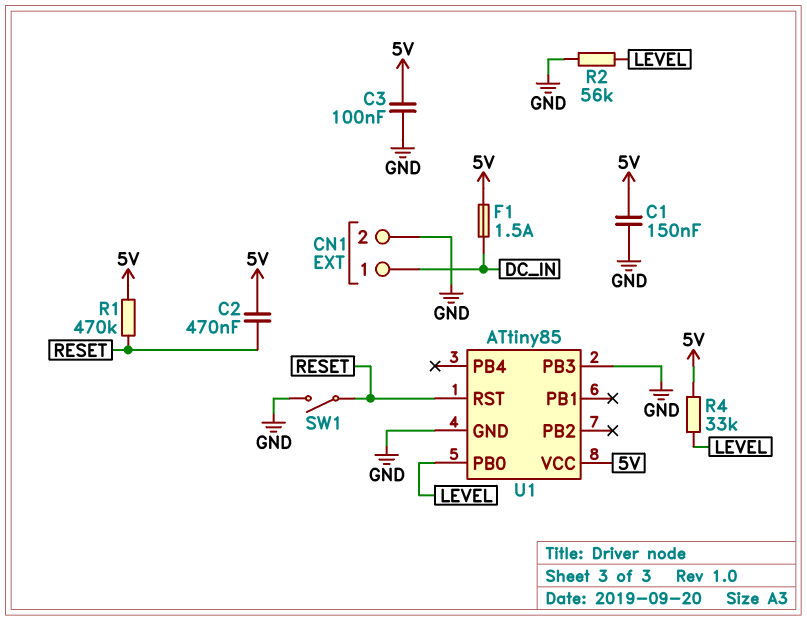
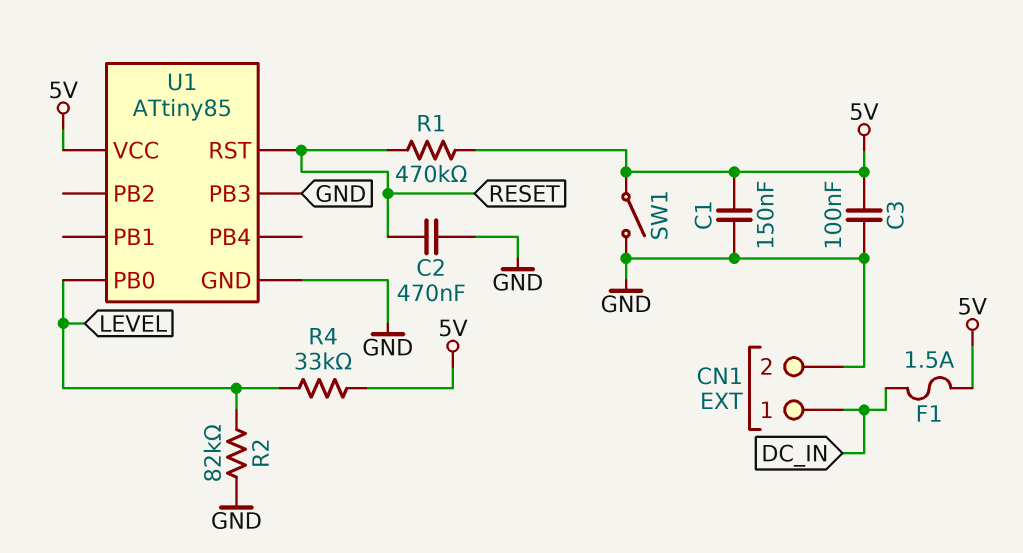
C2: 470nF (5V, RESET) -> 470nF (GND, RESET)
R2: 56k (GND, LEVEL) -> 82k (GND, LEVEL)
SW1: switch (GND, RESET) -> switch (5V, GND)

